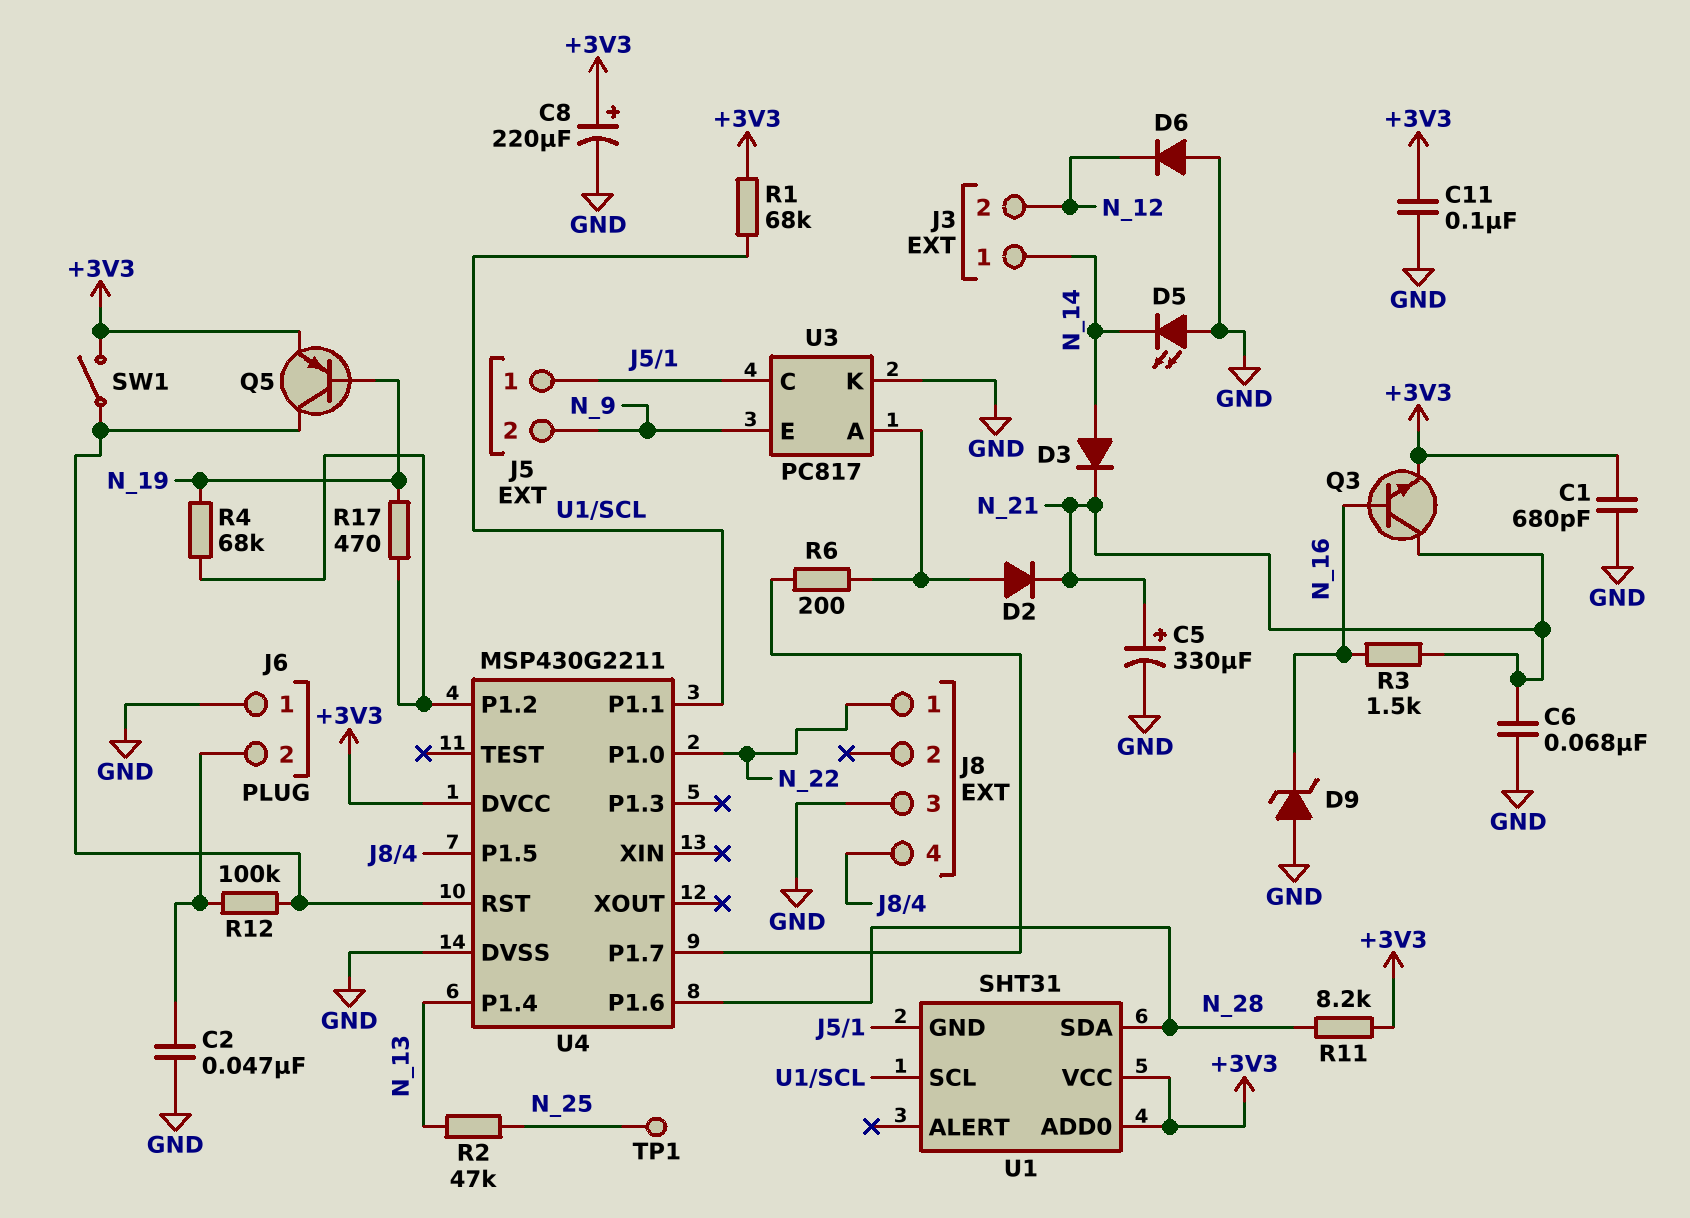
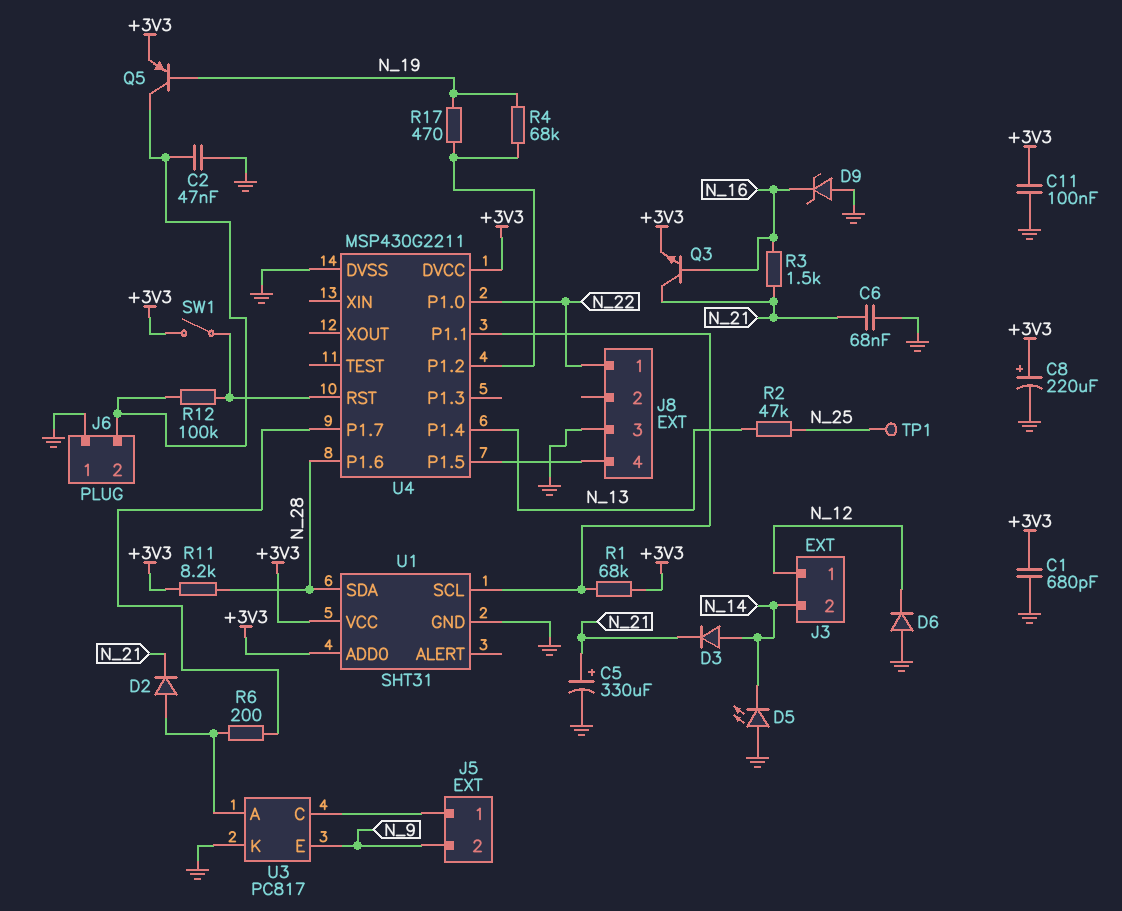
J3 pin 1: N_14 -> N_12
J3 pin 2: N_12 -> N_14
Q5: PNP (B N_19, C U4/RST, E +3V3) -> PNP (B N_19, C J6/2, E +3V3)
U1 pin GND: J5/1 -> GND

